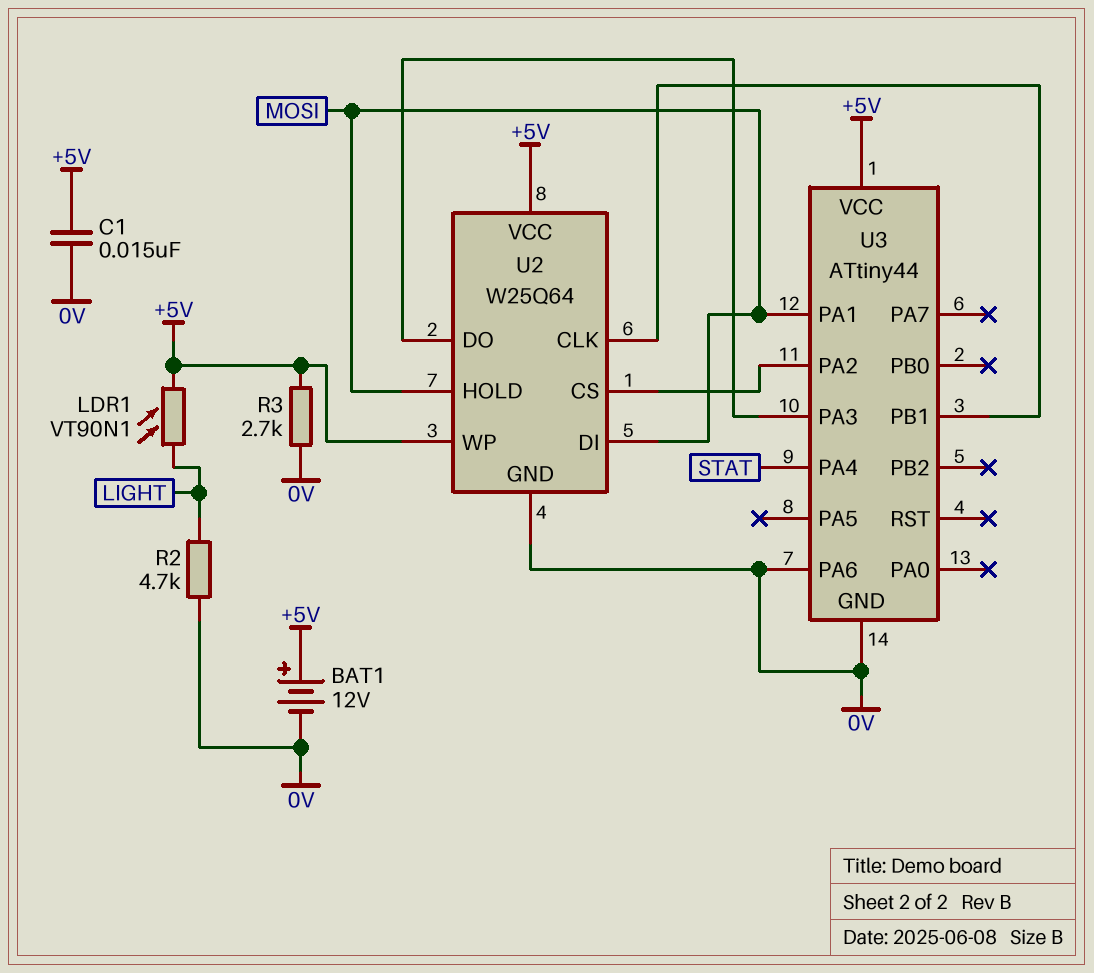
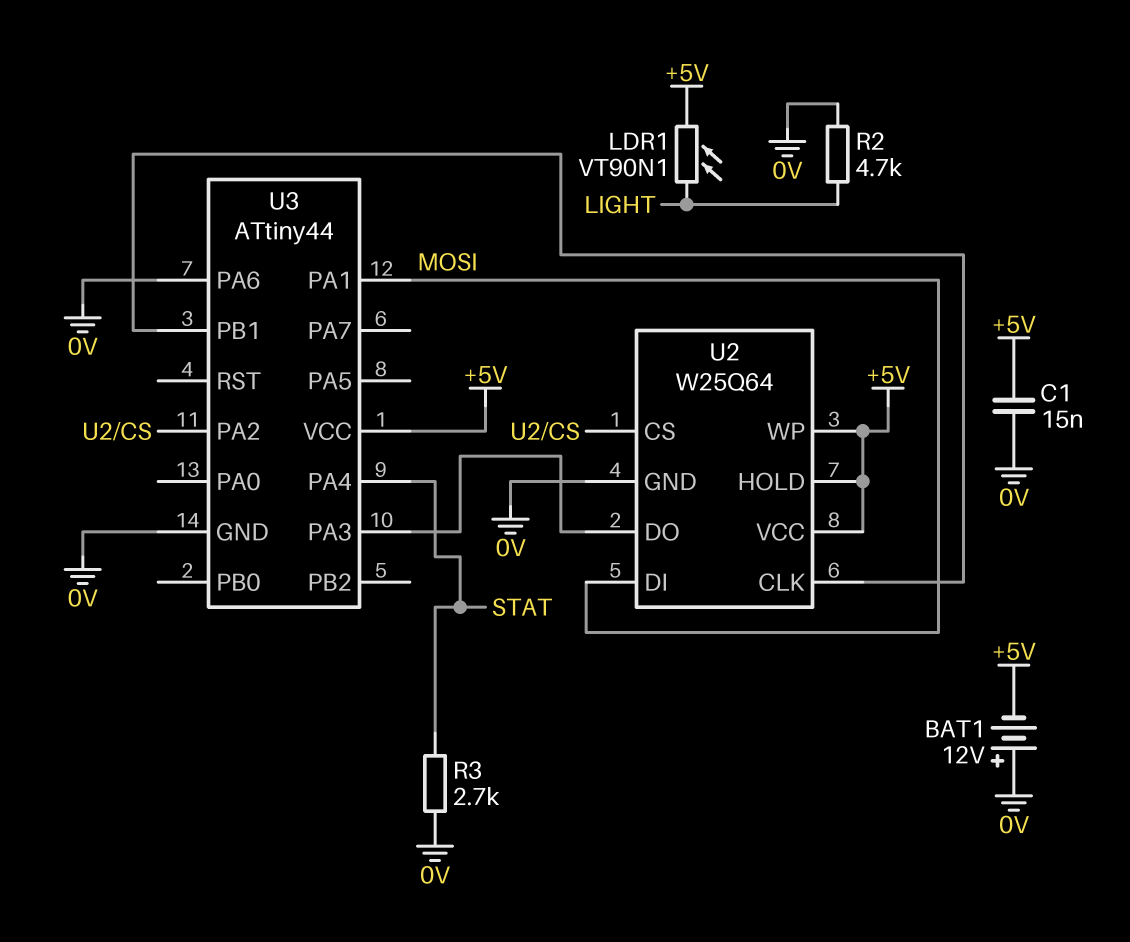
BAT1: 12V (plus +5V, minus 0V) -> 12V (plus 0V, minus +5V)
R3: 2.7k (+5V, 0V) -> 2.7k (0V, STAT)
U2 pin HOLD: MOSI -> +5V

